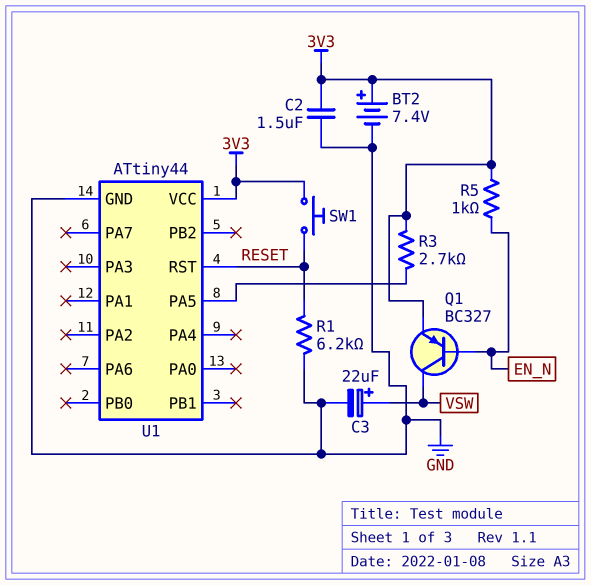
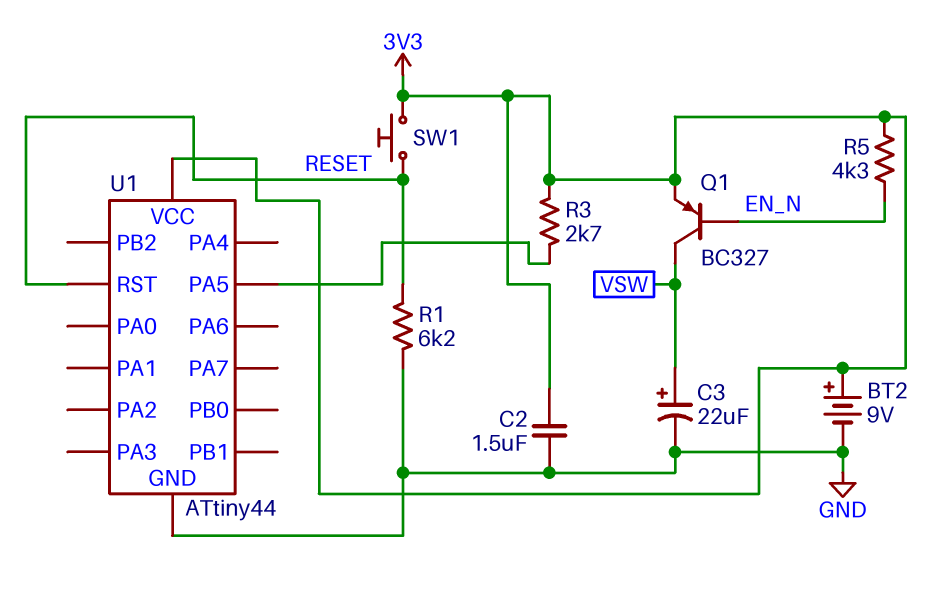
BT2: 7.4V (plus 3V3, minus GND) -> 9V (plus 3V3, minus GND)
R5: 1k (3V3, EN_N) -> 4.3k (3V3, EN_N)

